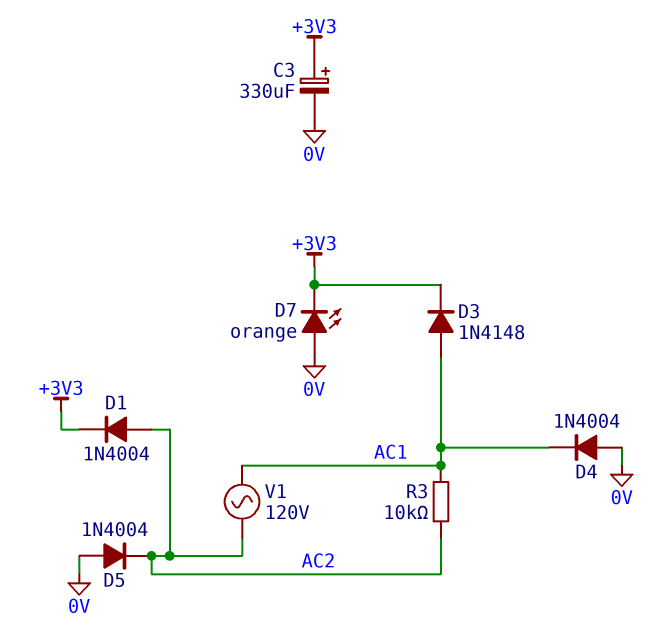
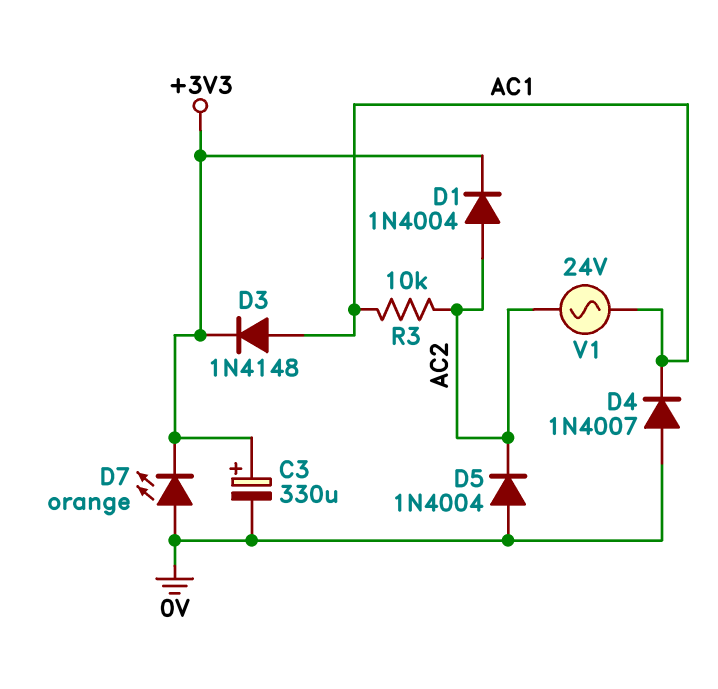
D4: diode 1N4004 (A 0V, K AC1) -> diode 1N4007 (A 0V, K AC1)
V1: AC 120V (AC1, AC2) -> AC 24V (AC1, AC2)

